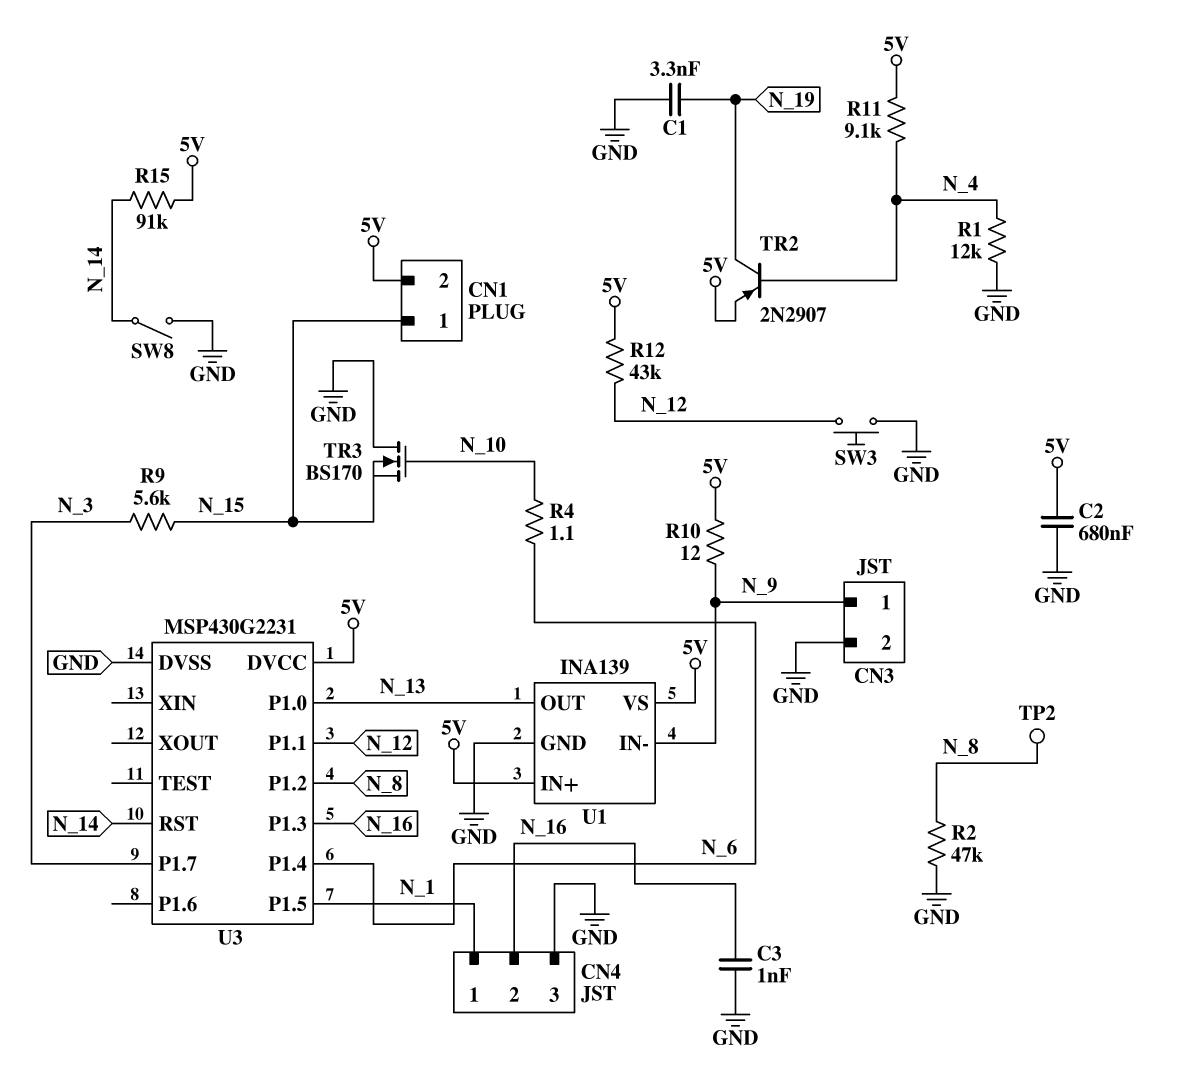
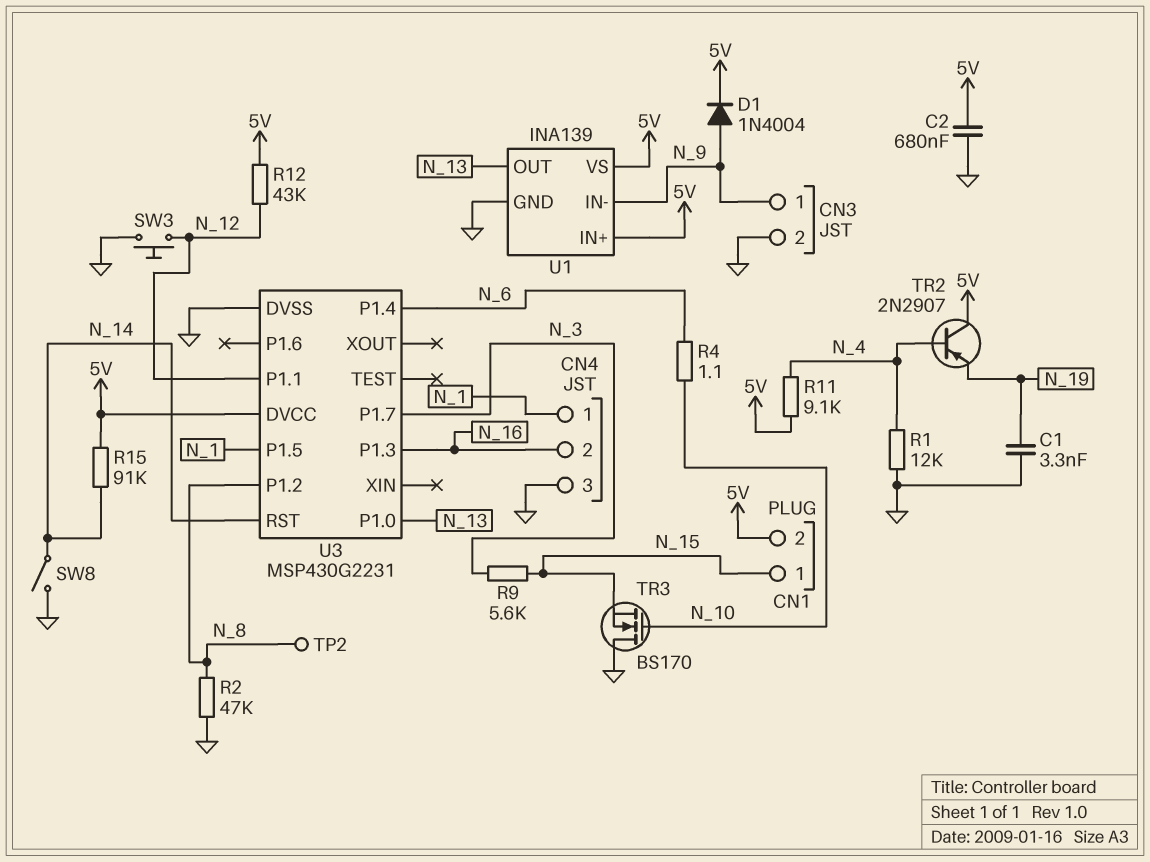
C3: 1nF (GND, N_16) -> none
D1: none -> diode 1N4004 (A N_9, K 5V)
R10: 12 (5V, N_9) -> none
TR2: PNP 2N2907 (B N_4, C N_19, E 5V) -> PNP 2N2907 (B N_4, C 5V, E N_19)

